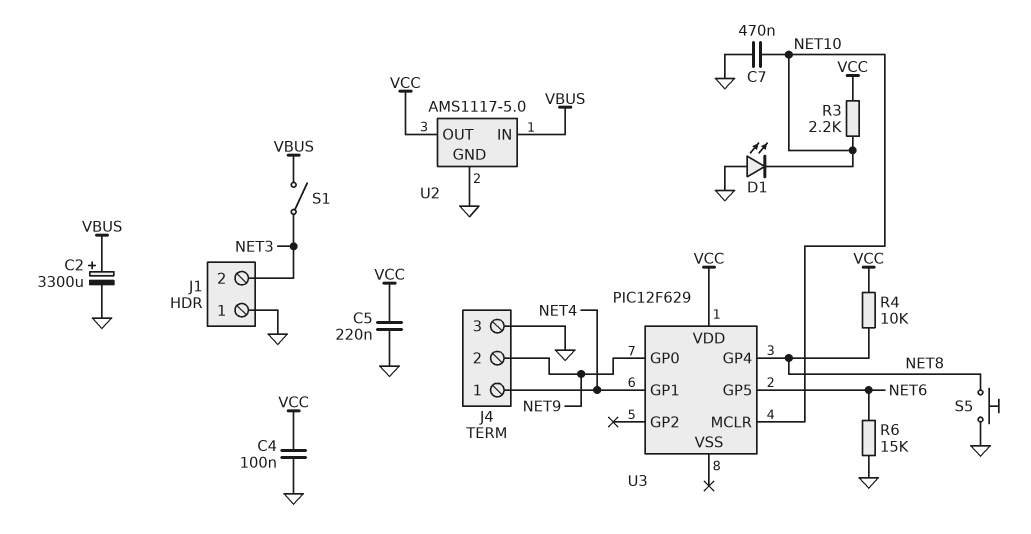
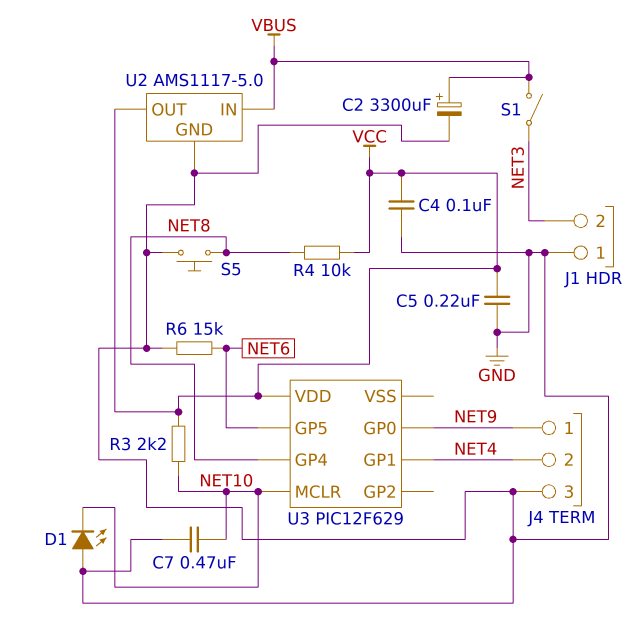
J4 pin 1: NET4 -> NET9
J4 pin 2: NET9 -> NET4

